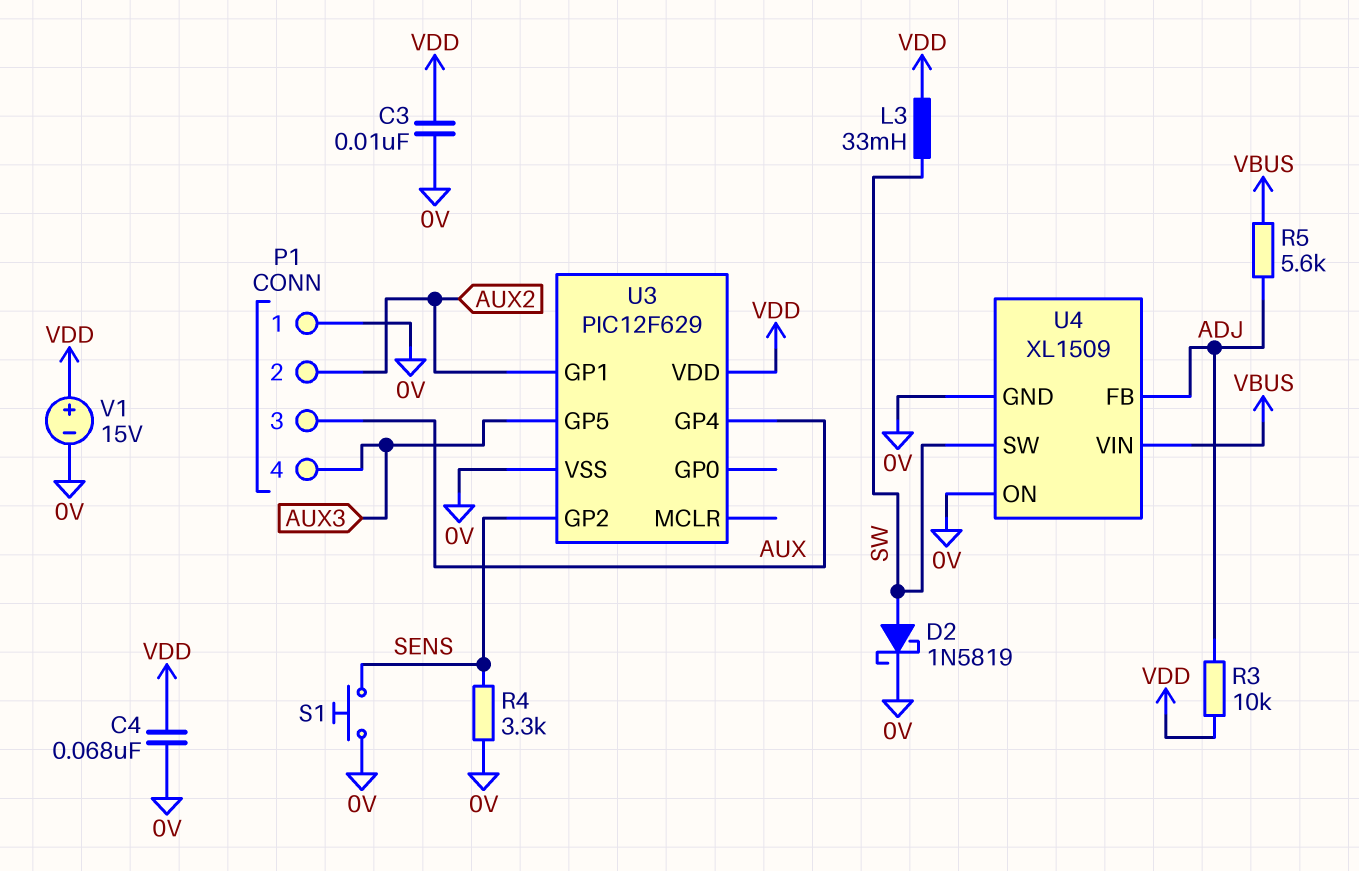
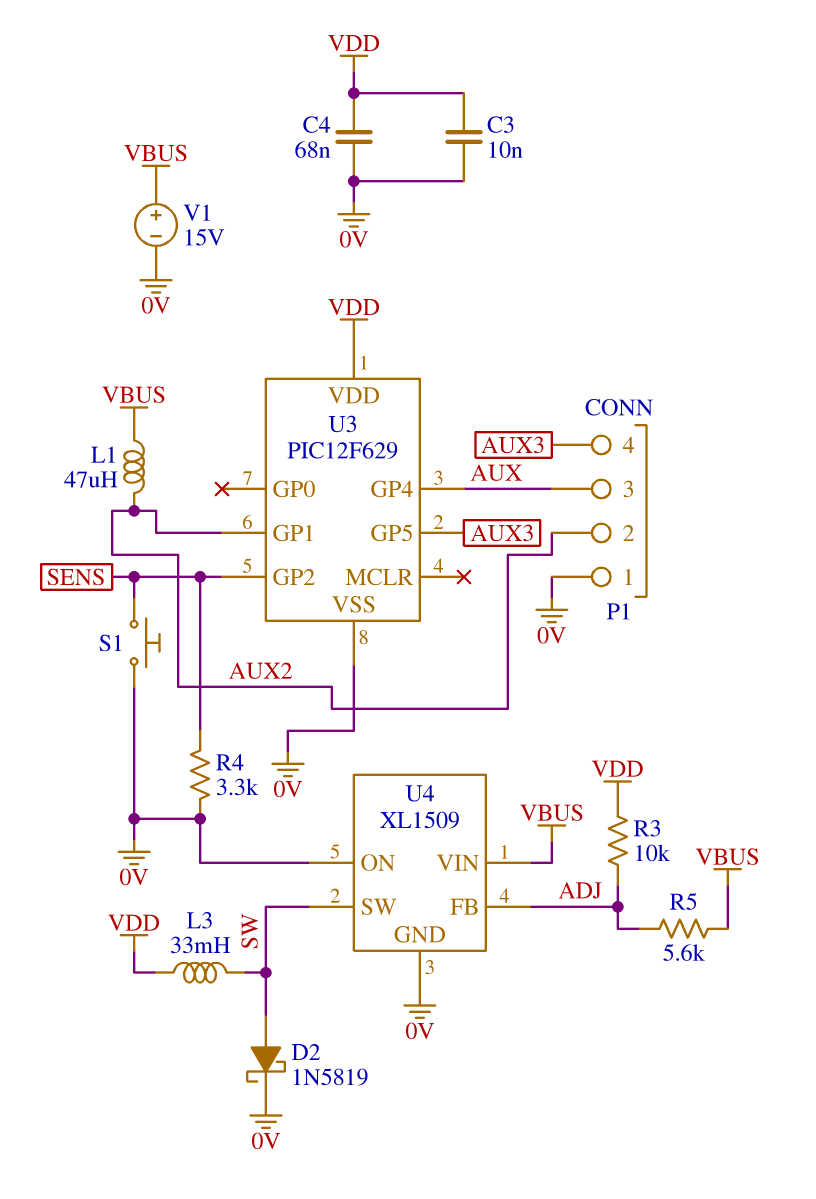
L1: none -> 47uH (AUX2, VBUS)
V1: 15V (plus VDD, minus 0V) -> 15V (plus VBUS, minus 0V)

